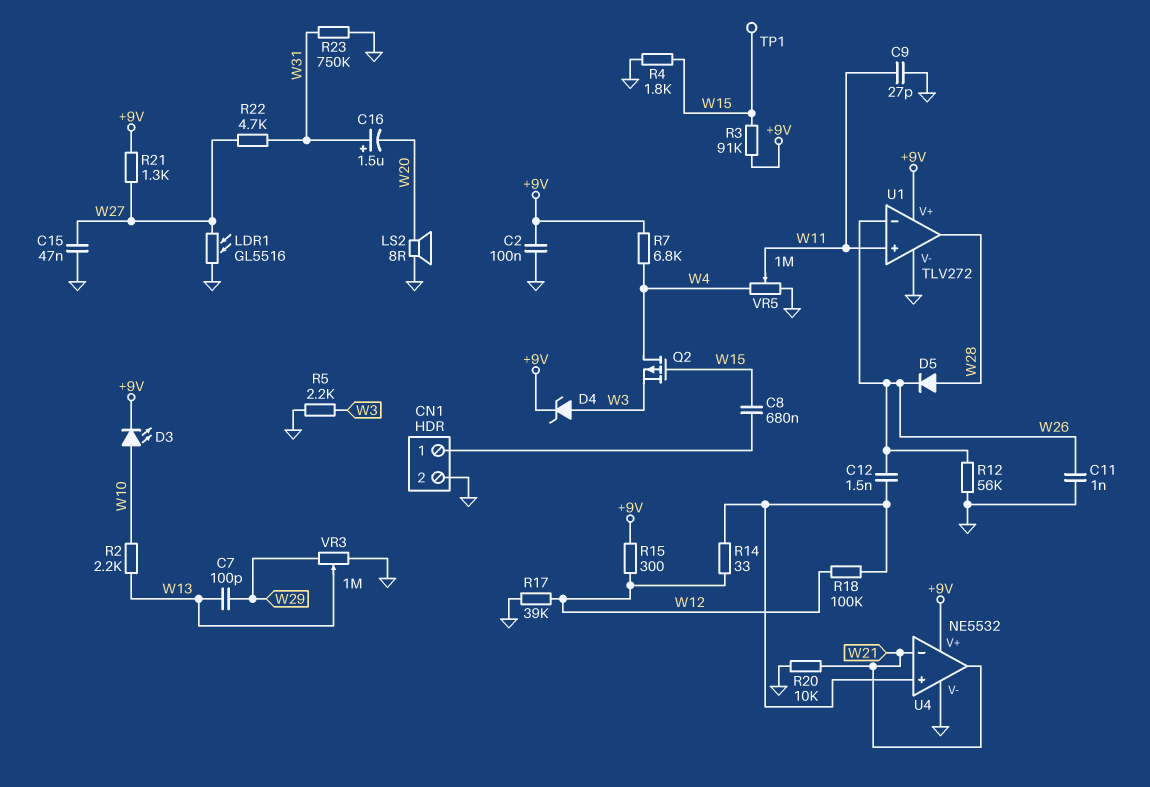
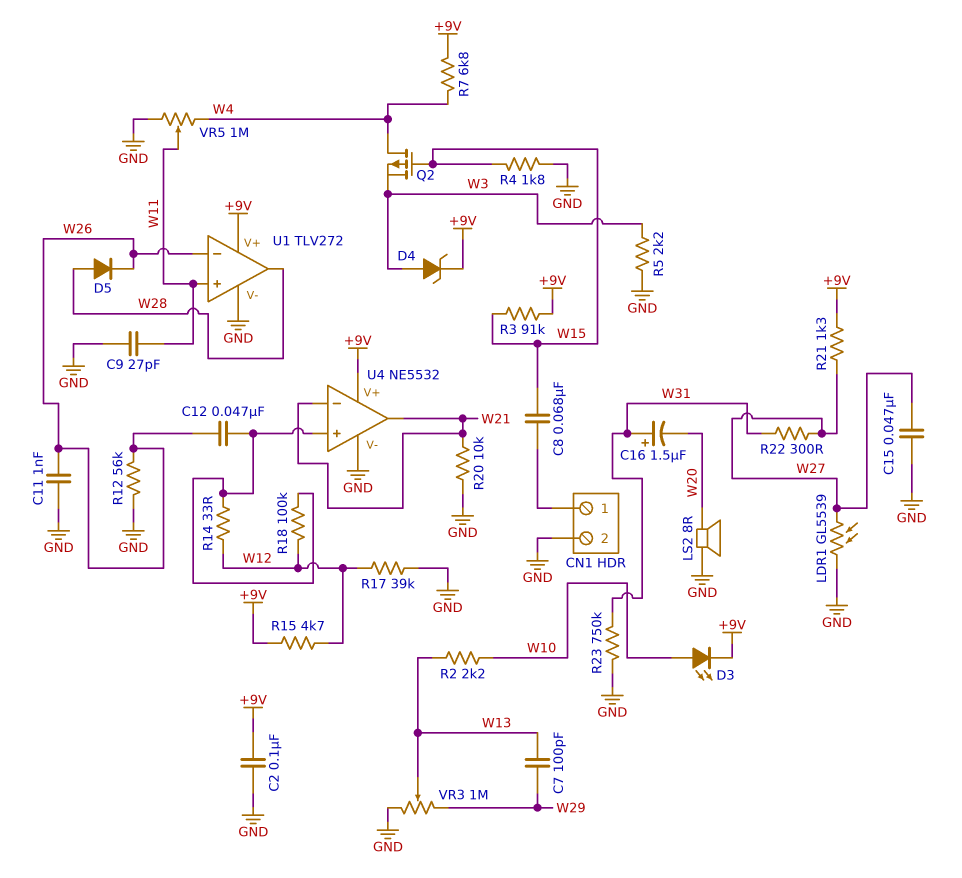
C8: 680nF (CN1/1, W15) -> 68nF (CN1/1, W15)
C12: 1.5nF (U4/in+, W26) -> 47nF (U4/in+, W26)
LDR1: GL5516 (GND, W27) -> GL5539 (GND, W27)
R15: 300 (+9V, W12) -> 4.7k (+9V, W12)
R22: 4.7k (W27, W31) -> 300 (W27, W31)
TP1: test point (W15) -> none

